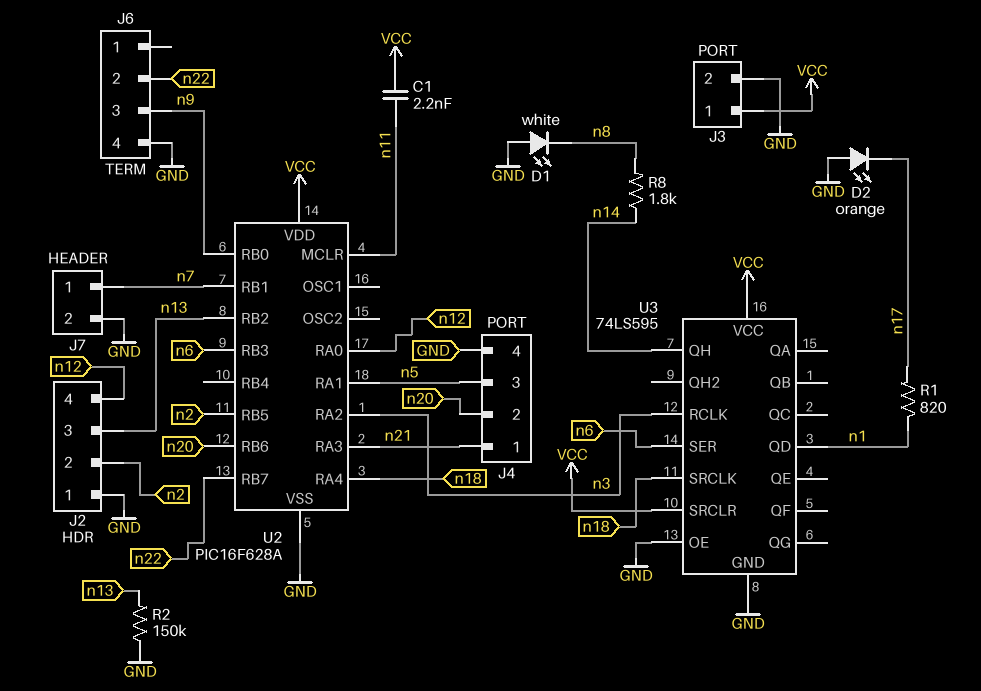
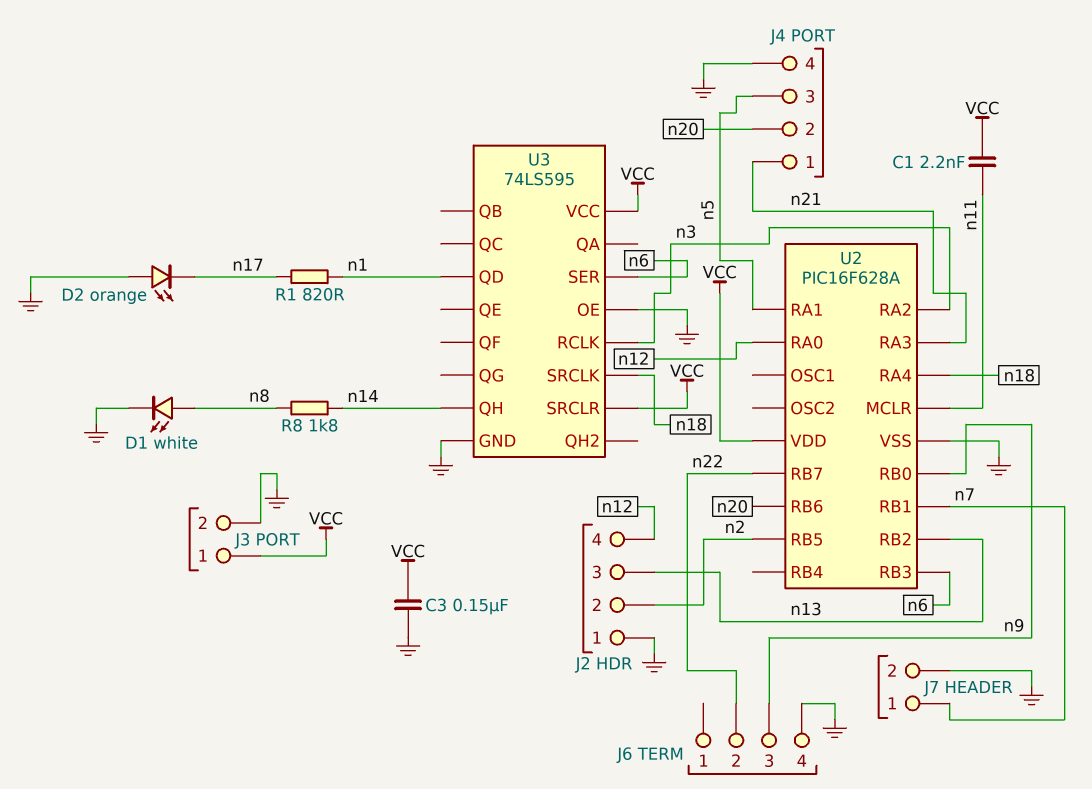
C3: none -> 150nF (GND, VCC)
D1: LED white (A GND, K n8) -> LED white (A n8, K GND)
R2: 150k (GND, n13) -> none

